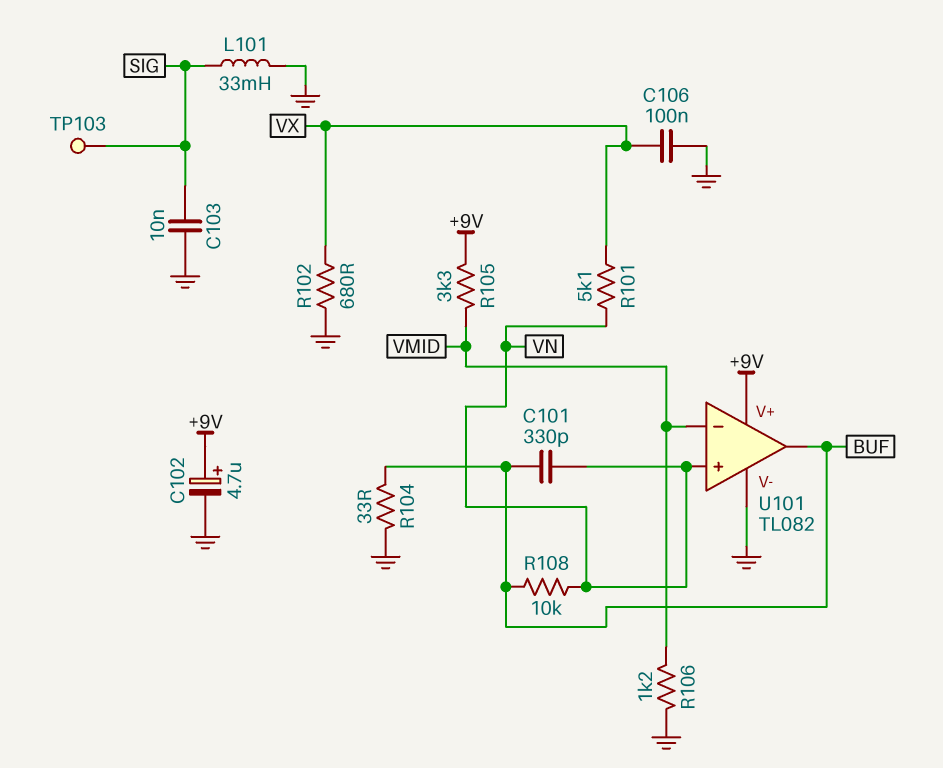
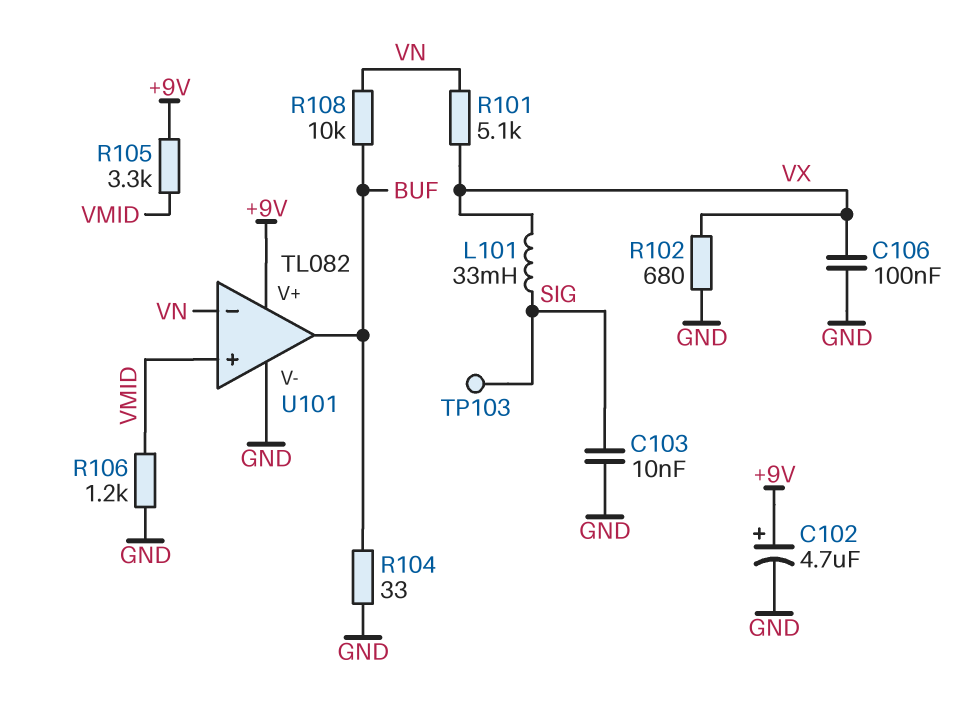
C101: 330pF (BUF, VN) -> none
L101: 33mH (GND, SIG) -> 33mH (SIG, VX)
U101 pin in+: VN -> VMID
U101 pin in-: VMID -> VN

